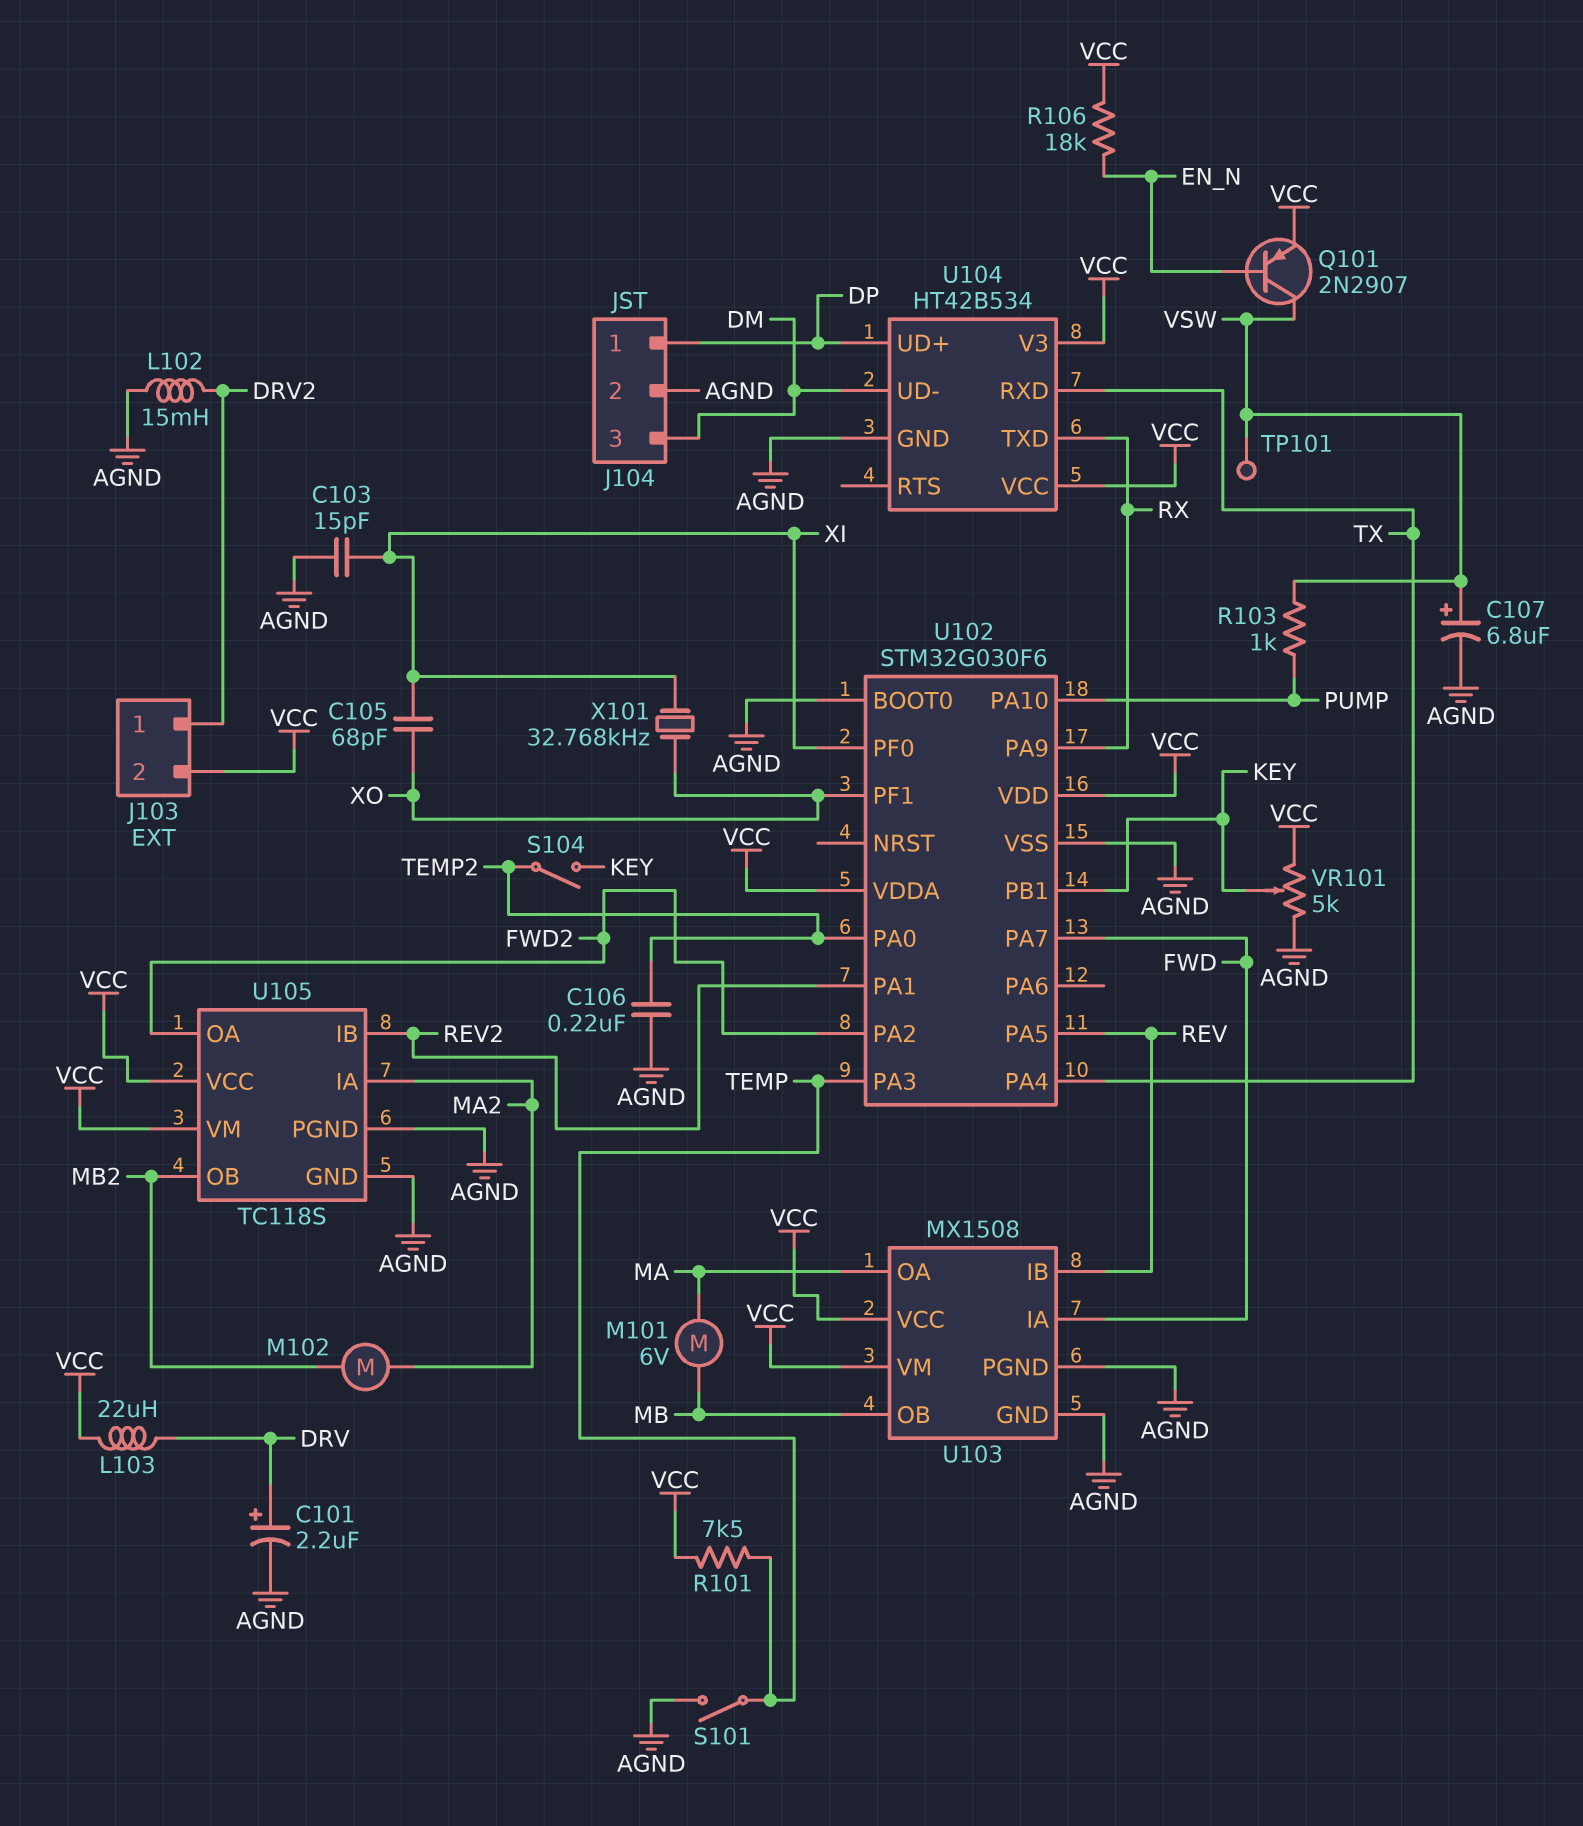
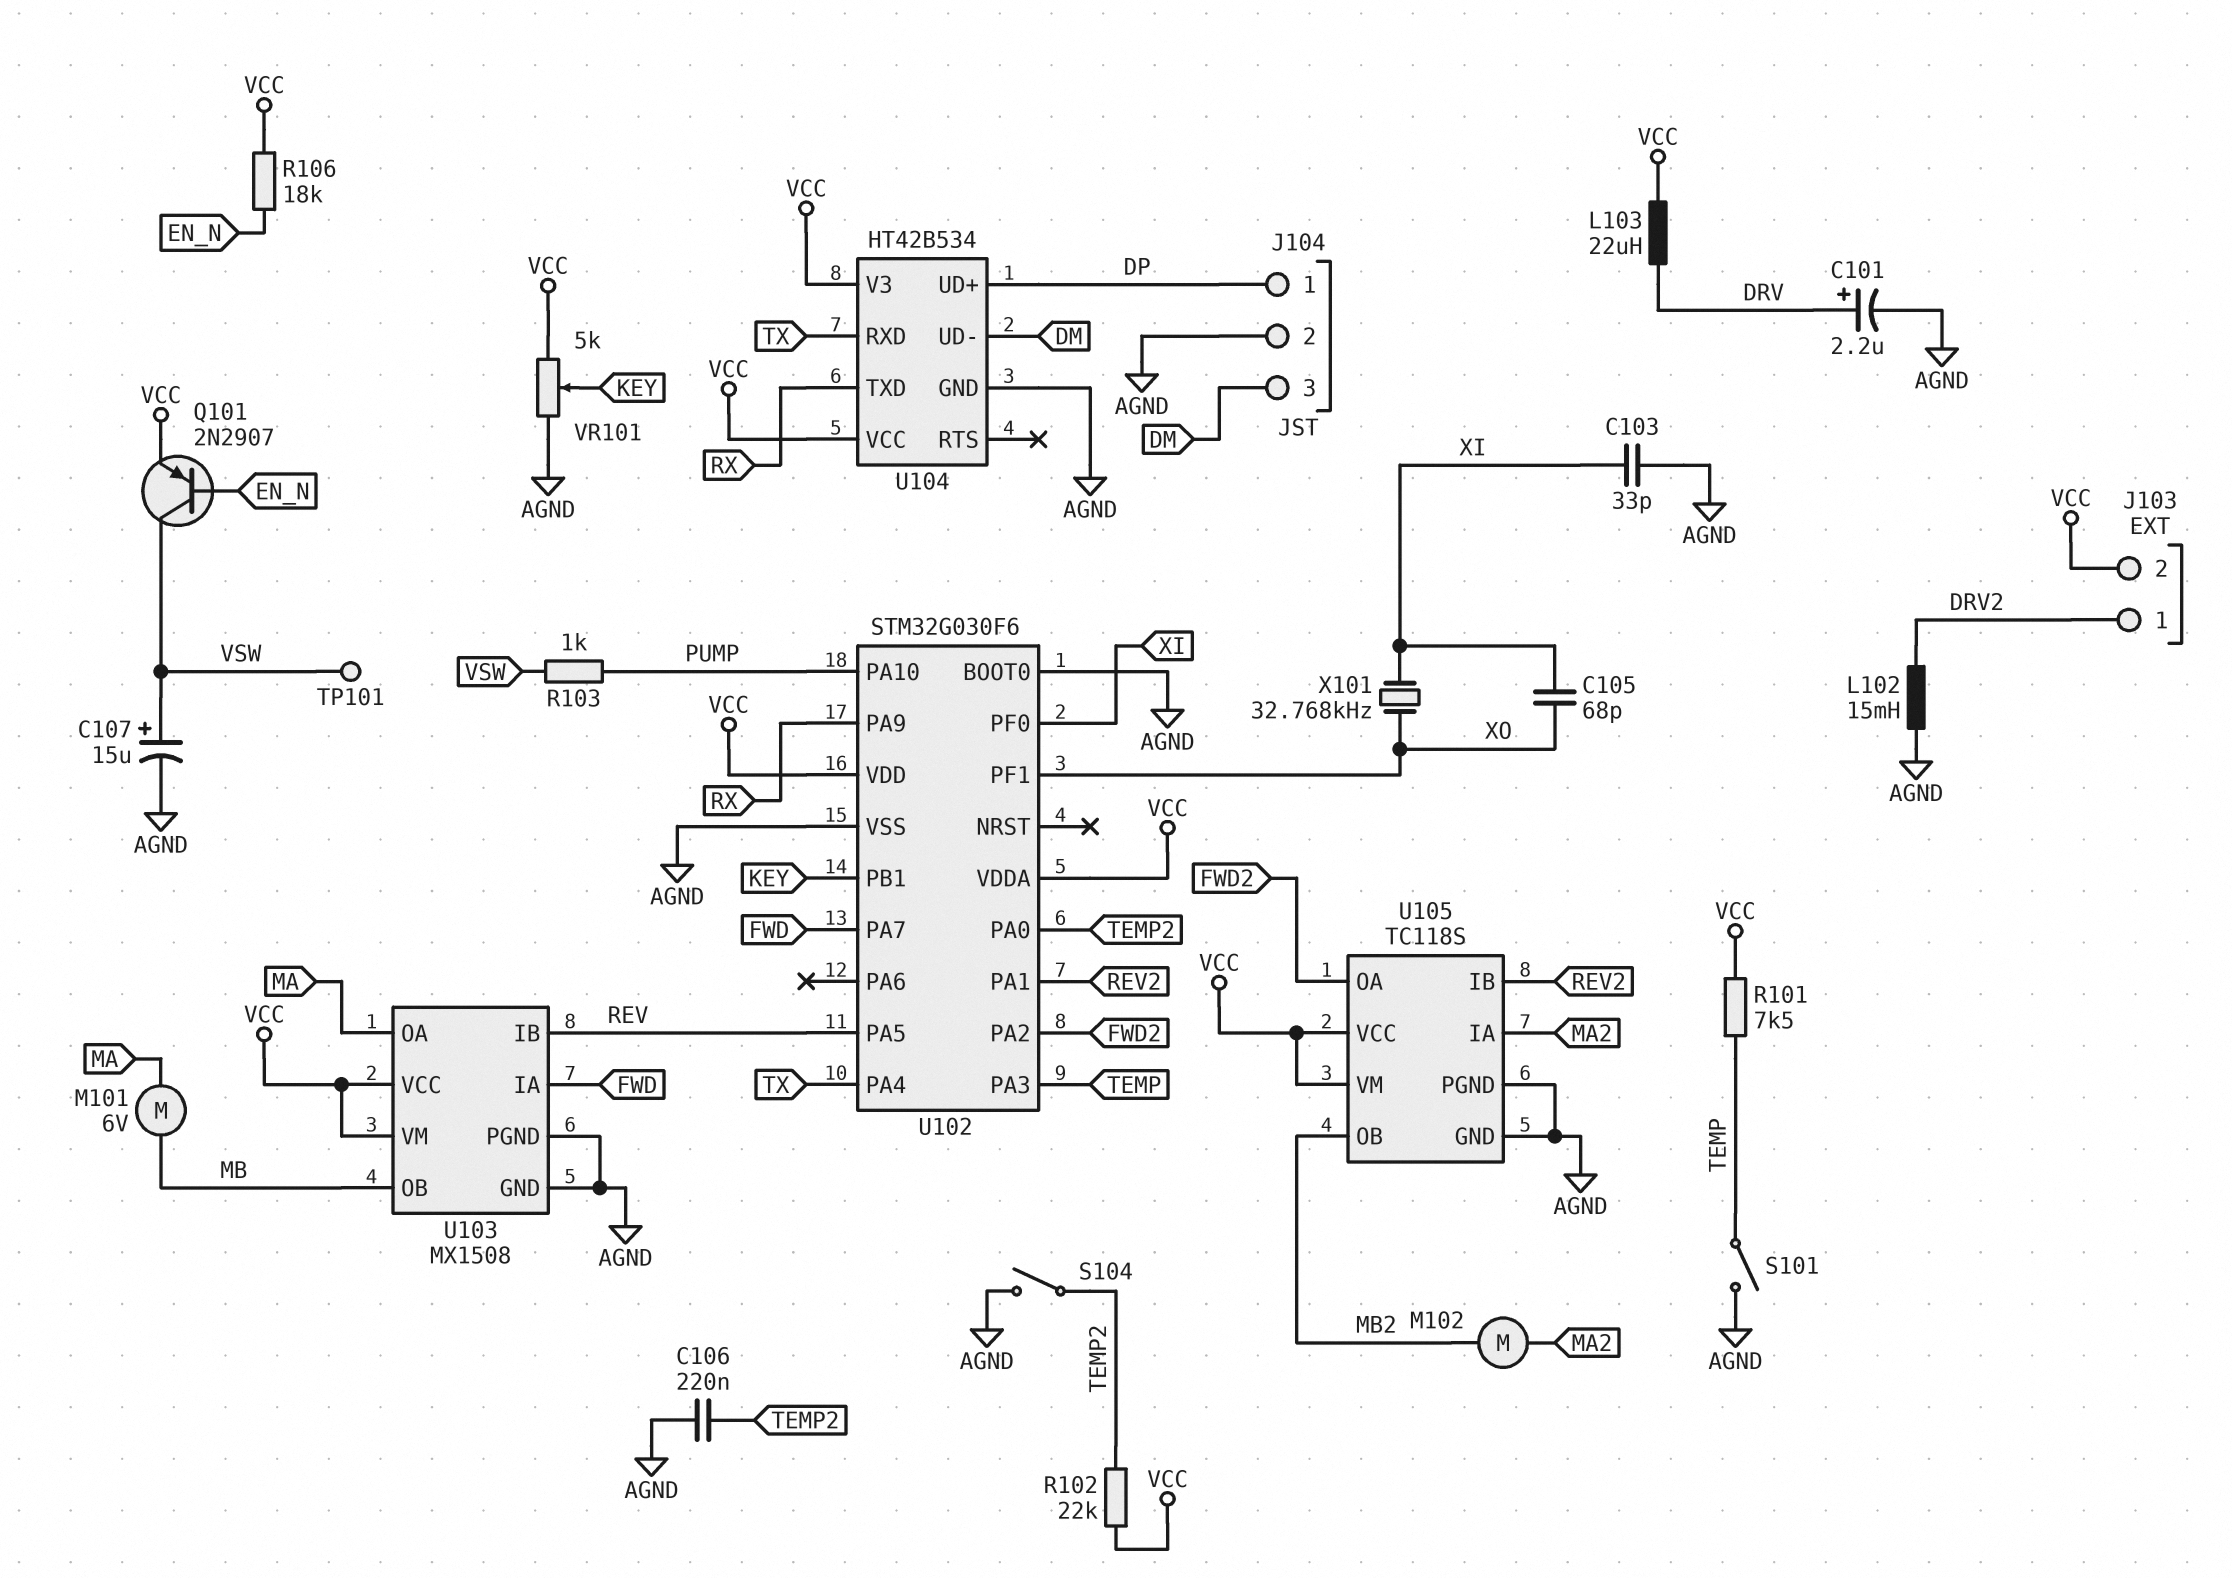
C103: 15pF (AGND, XI) -> 33pF (AGND, XI)
C107: 6.8uF (plus VSW, minus AGND) -> 15uF (plus VSW, minus AGND)
R102: none -> 22k (TEMP2, VCC)
S104: switch (KEY, TEMP2) -> switch (AGND, TEMP2)

